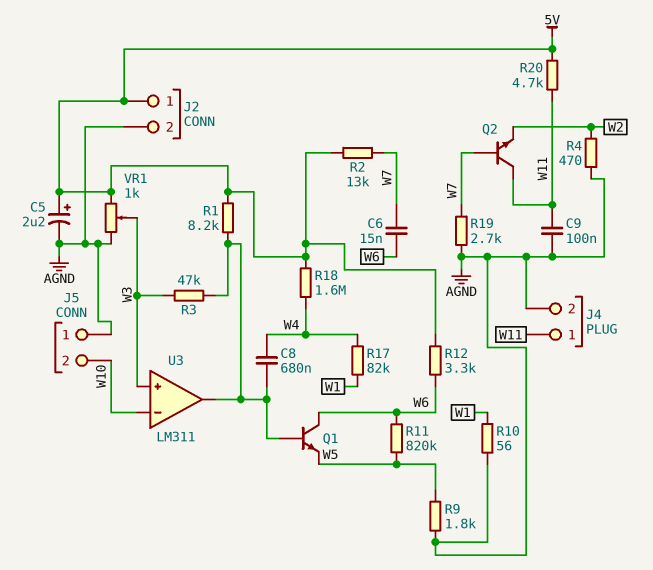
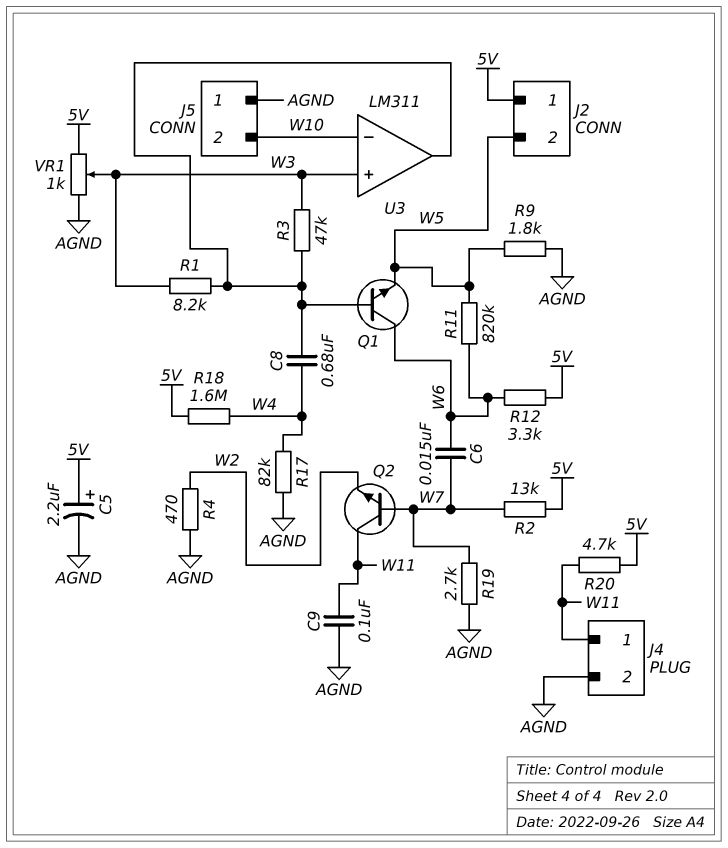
J2 pin 2: AGND -> W5
R1: 8.2k (5V, U3/out) -> 8.2k (U3/out, W3)
R10: 56 (AGND, W1) -> none
R17: 82k (W1, W4) -> 82k (AGND, W4)

